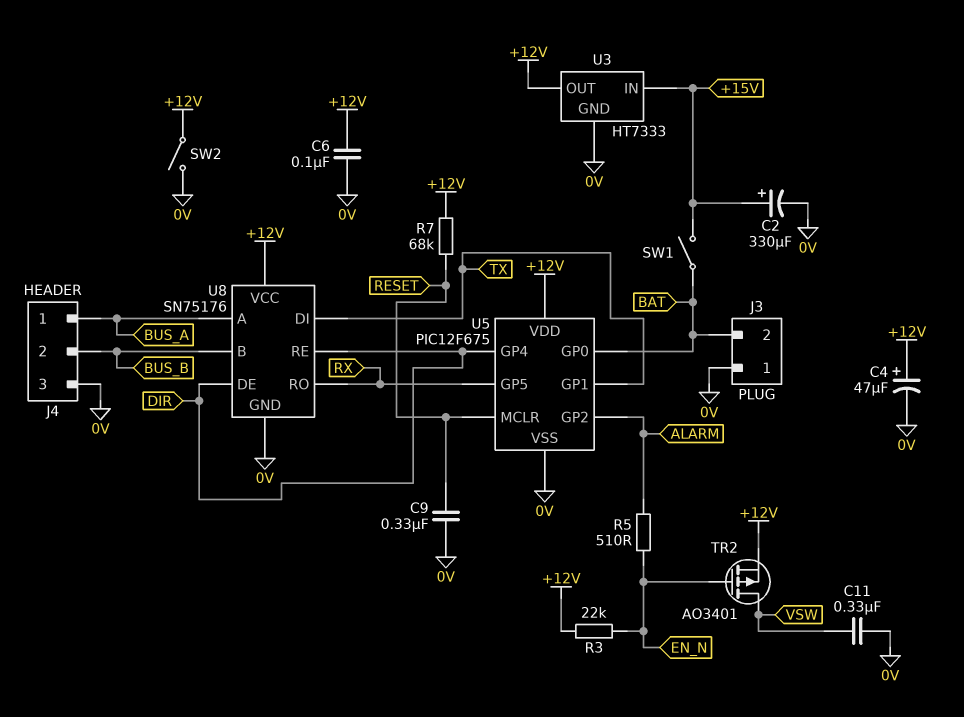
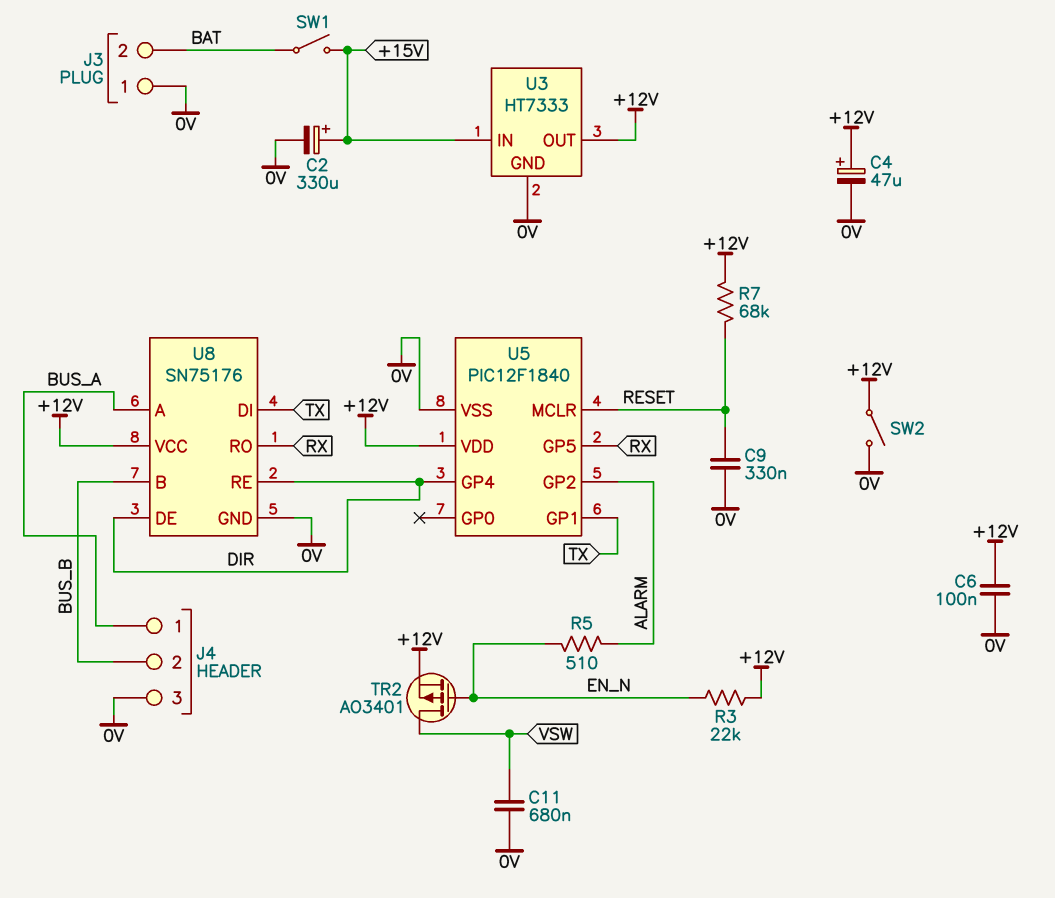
C11: 330nF (0V, VSW) -> 680nF (0V, VSW)
U5: PIC12F675 -> PIC12F1840
U5 pin GP0: BAT -> none

